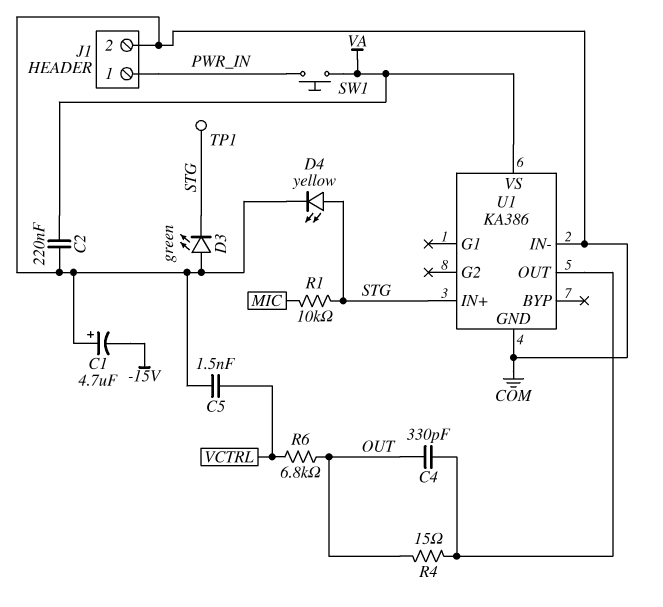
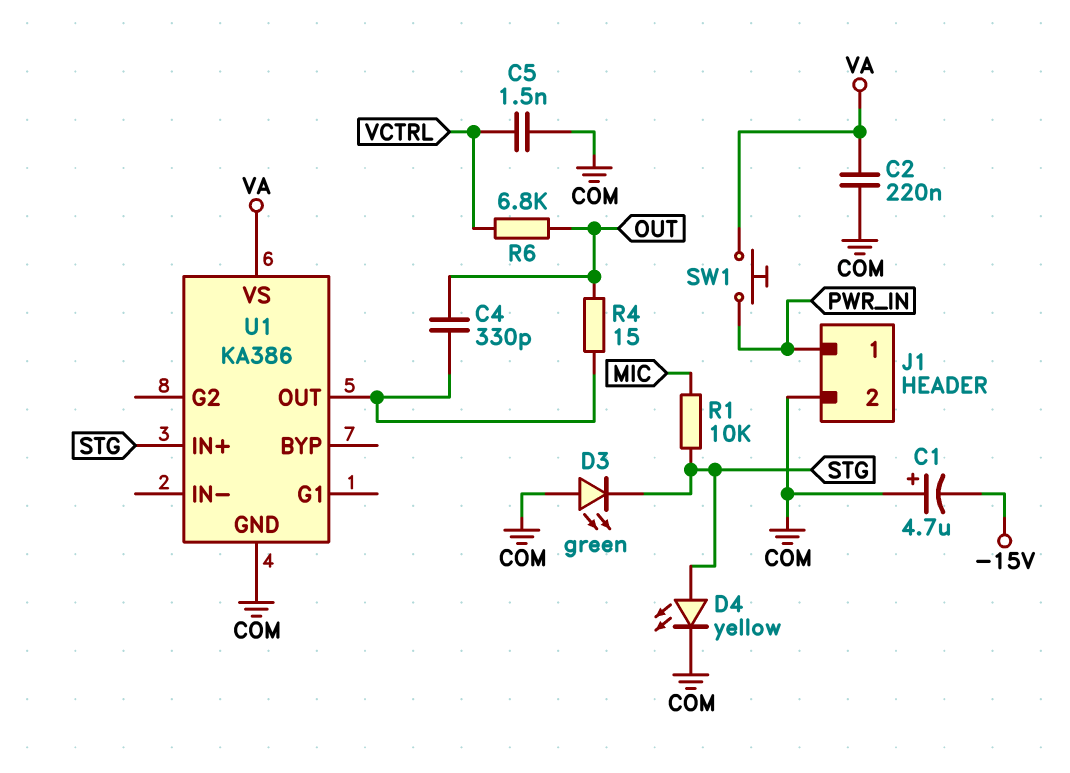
TP1: test point (STG) -> none
U1 pin IN-: COM -> none

